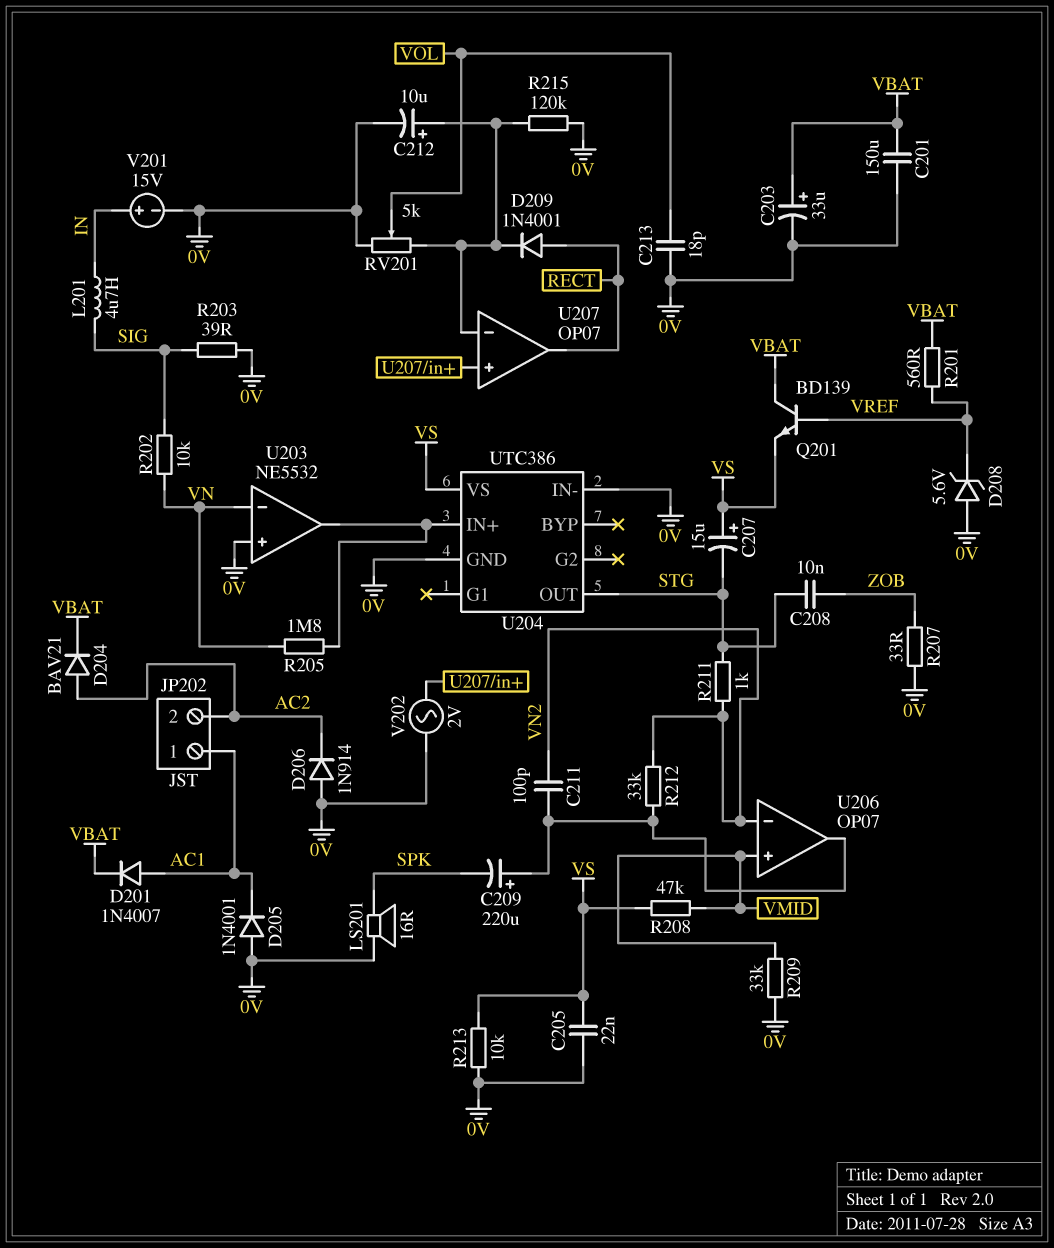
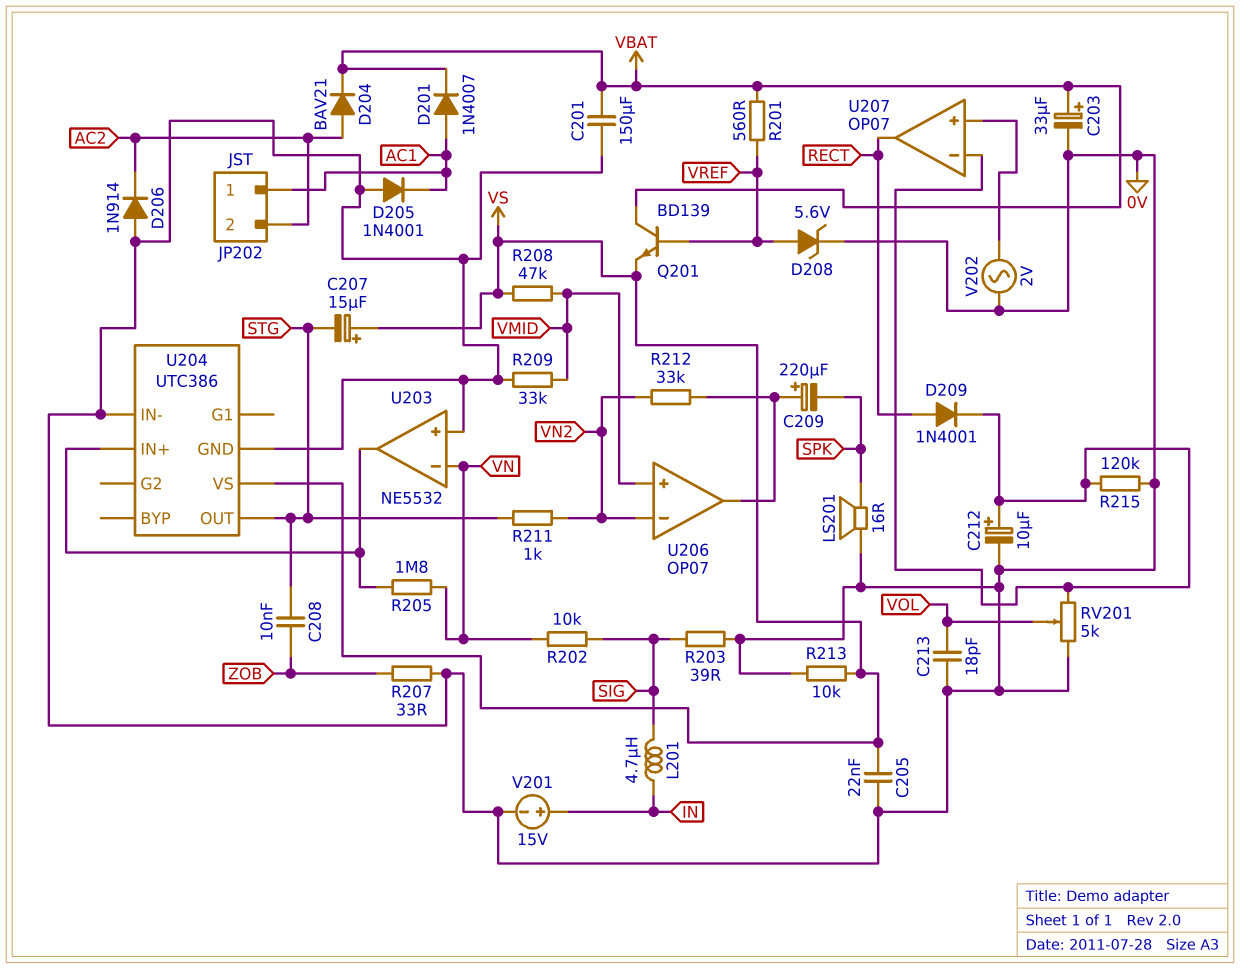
C211: 100pF (U206/out, VN2) -> none
D208: zener 5.6V (A 0V, K VREF) -> zener 5.6V (A VREF, K 0V)

